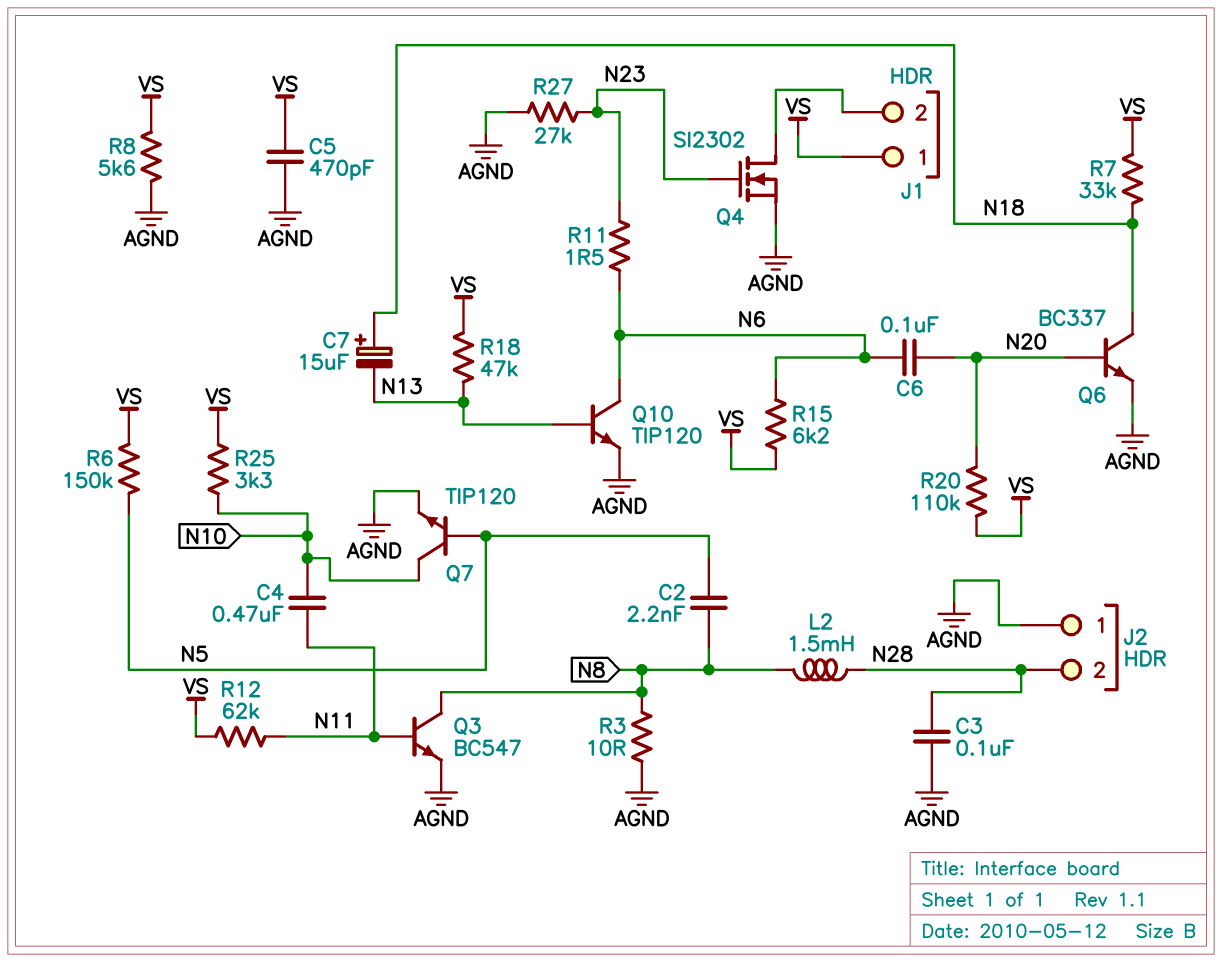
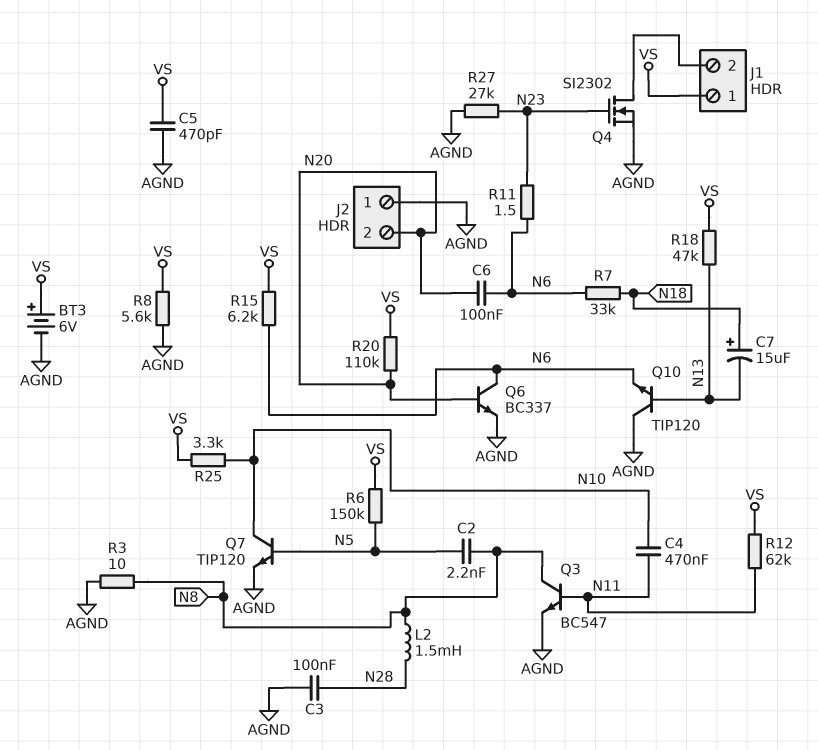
BT3: none -> 6V (plus VS, minus AGND)
J2 pin 2: N28 -> N20
Q6: NPN BC337 (B N20, C N18, E AGND) -> NPN BC337 (B N20, C N6, E AGND)
Q10: NPN TIP120 (B N13, C N6, E AGND) -> NPN TIP120 (B N13, C AGND, E N6)
R7: 33k (N18, VS) -> 33k (N6, N18)

